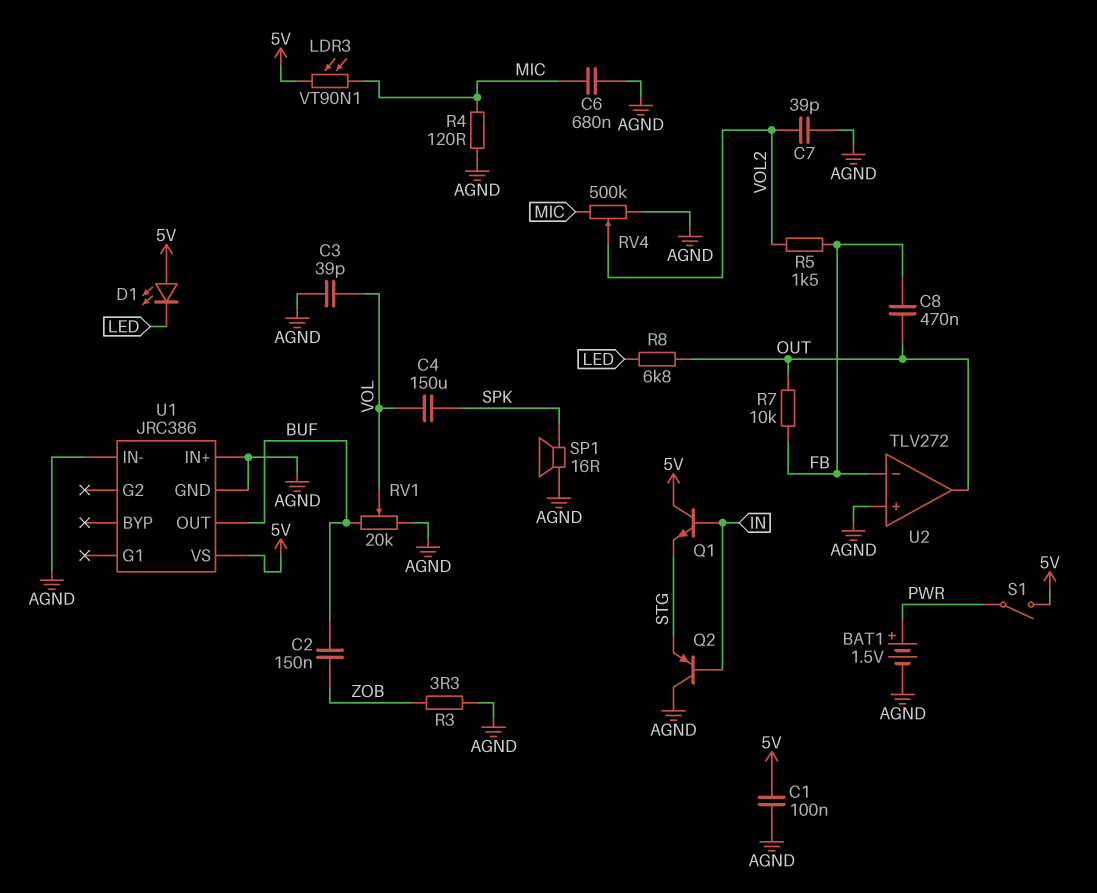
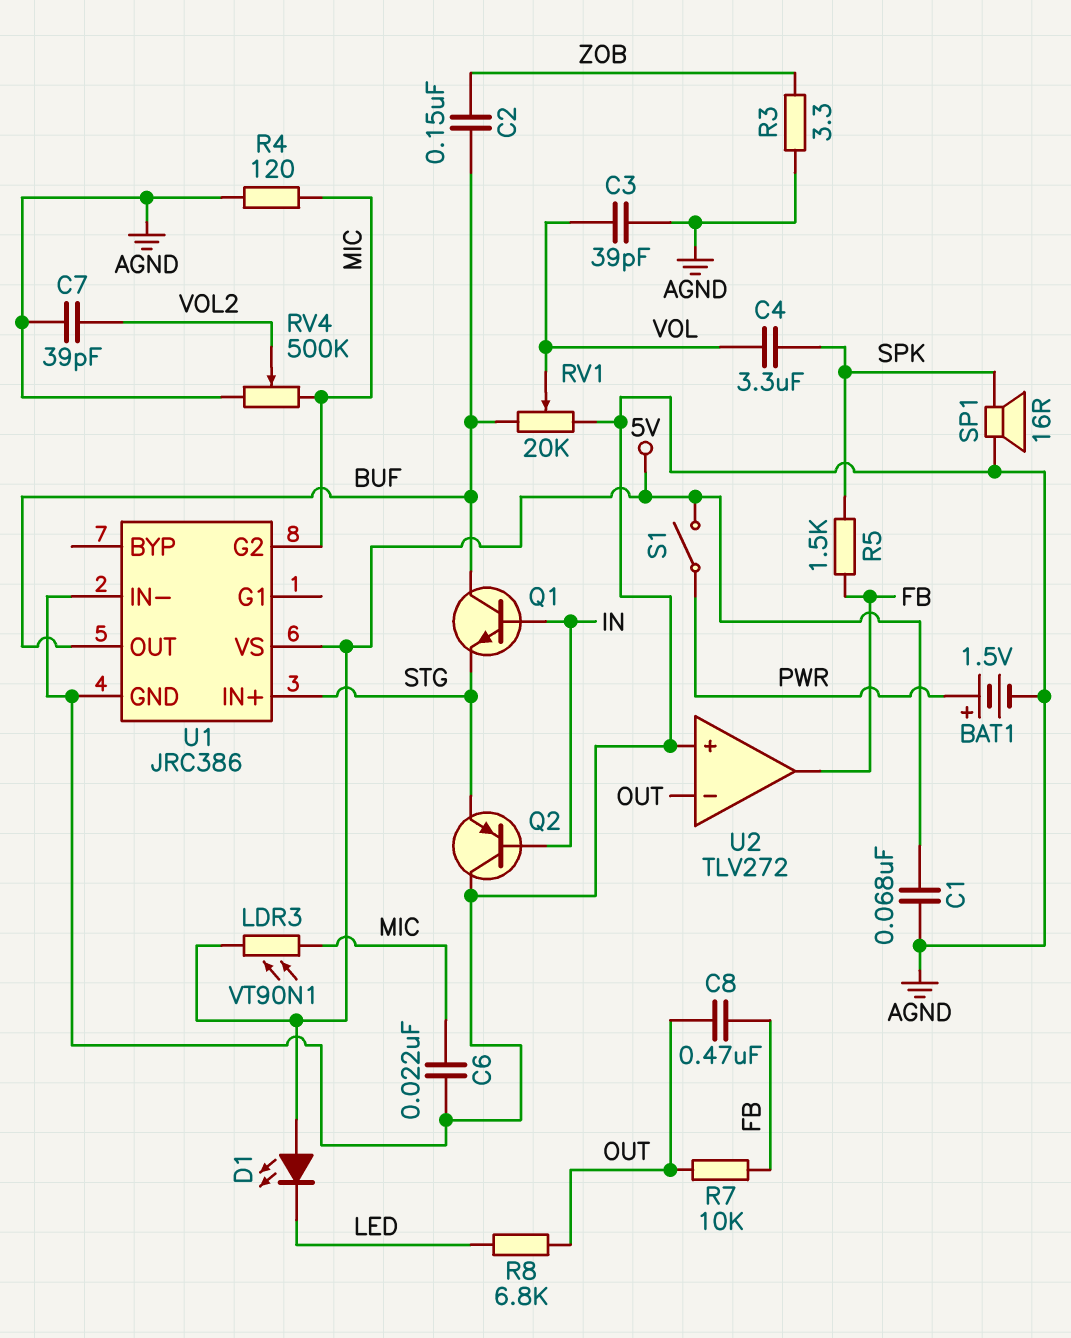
C1: 100nF (5V, AGND) -> 68nF (5V, AGND)
C4: 150uF (SPK, VOL) -> 3.3uF (SPK, VOL)
C6: 680nF (AGND, MIC) -> 22nF (AGND, MIC)
Q1: NPN (B IN, C 5V, E STG) -> NPN (B IN, C BUF, E STG)
R5: 1.5k (FB, VOL2) -> 1.5k (FB, SPK)
U1 pin G2: none -> MIC
U1 pin IN+: AGND -> STG
U2 pin in-: FB -> OUT
U2 pin out: OUT -> FB

